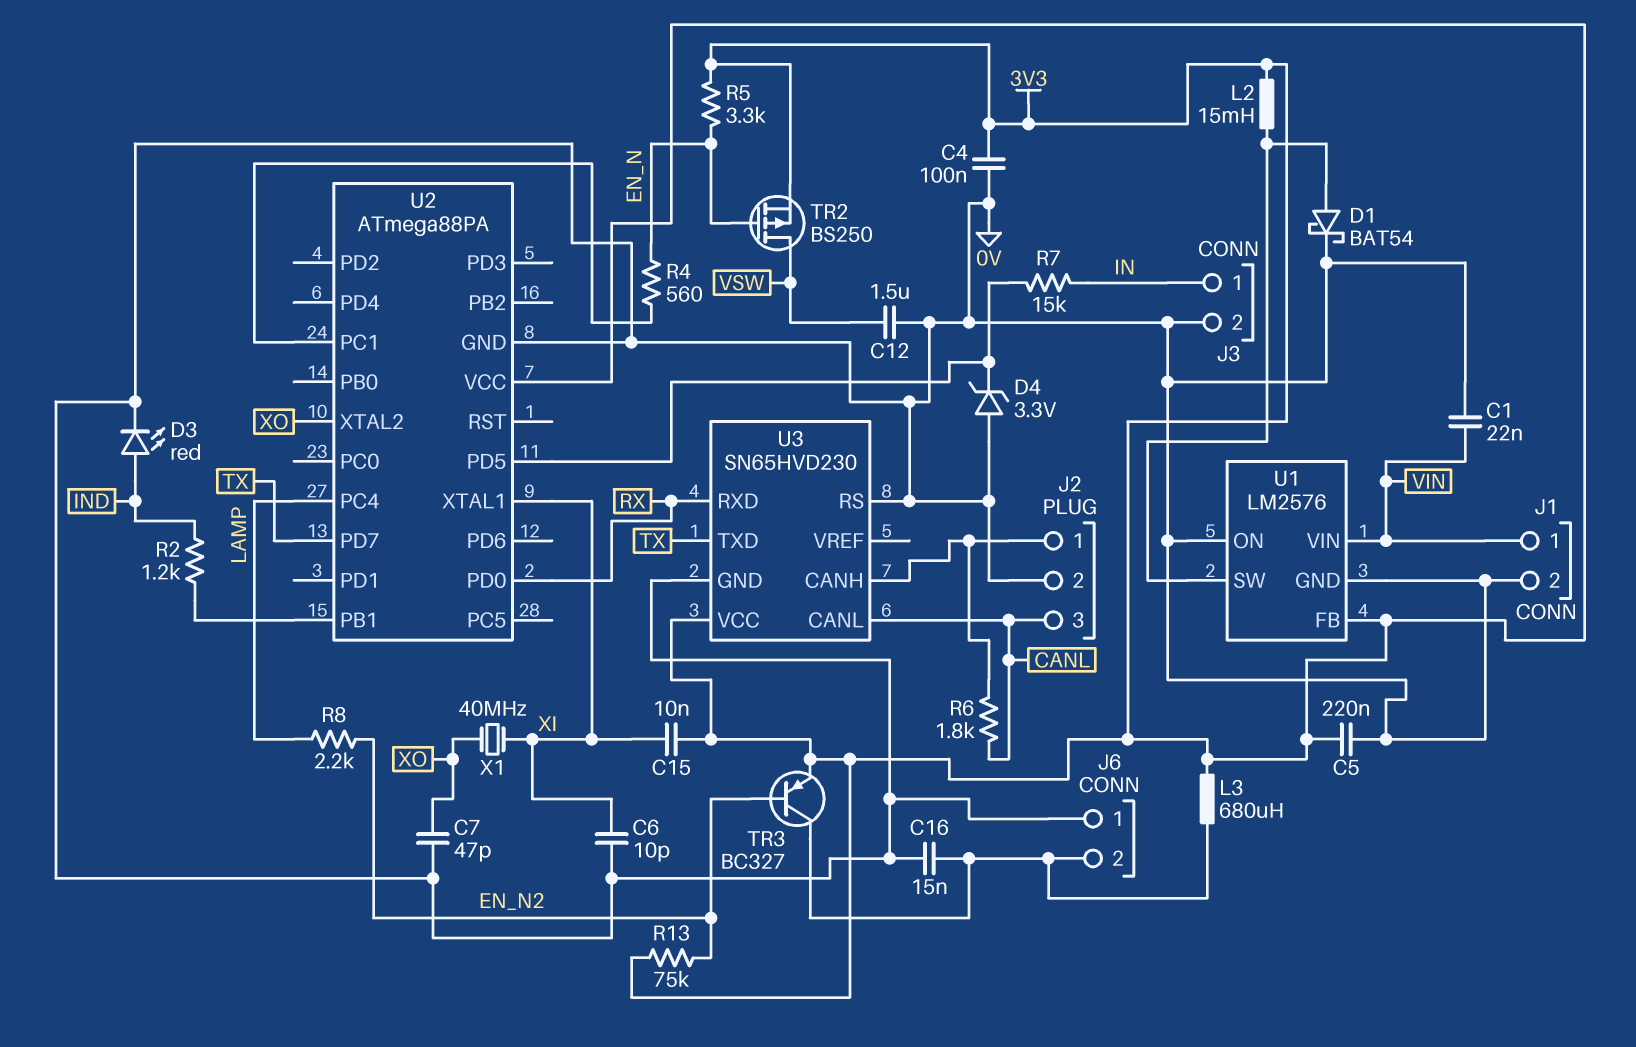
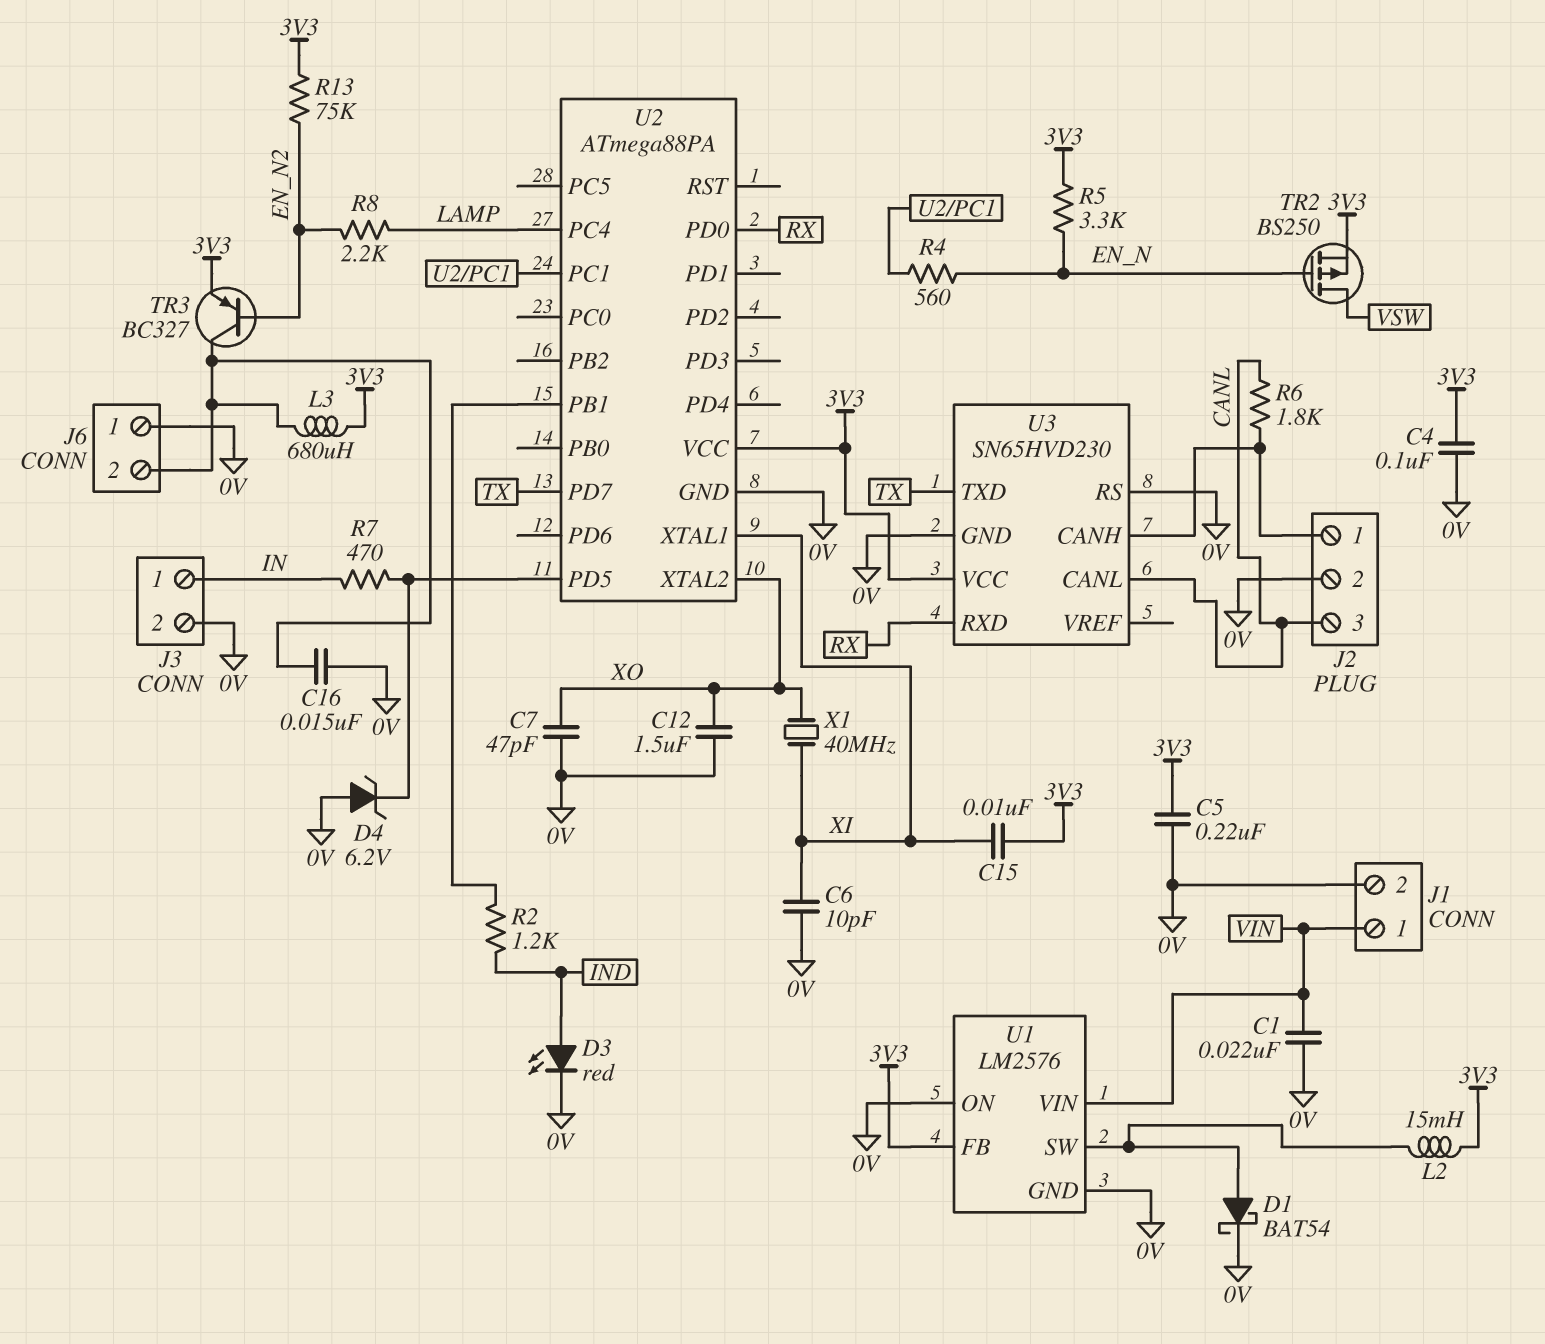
C12: 1.5uF (0V, VSW) -> 1.5uF (0V, XO)
D4: zener 3.3V (A 0V, K U2/PD5) -> zener 6.2V (A 0V, K U2/PD5)
R7: 15k (IN, U2/PD5) -> 470 (IN, U2/PD5)

